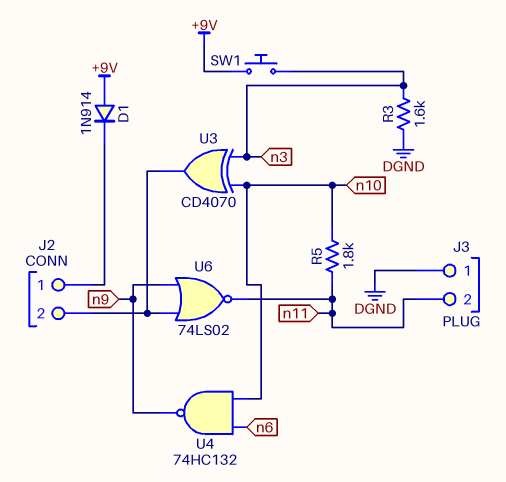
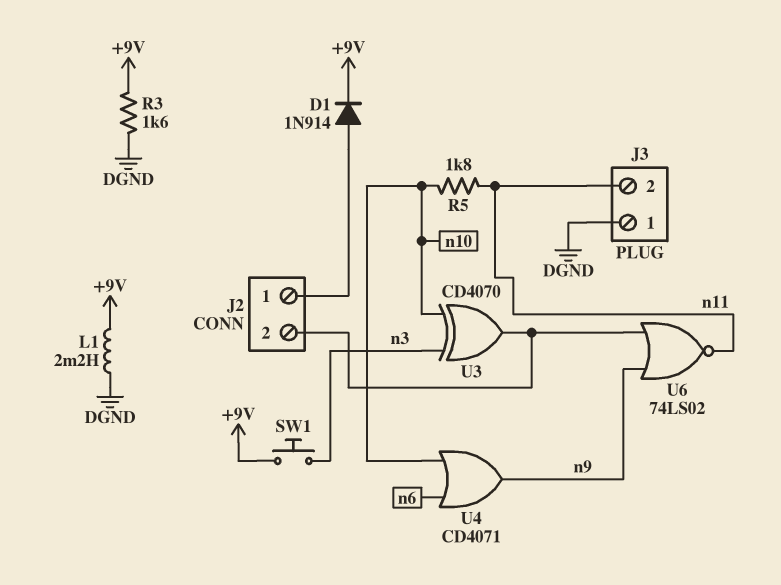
D1: diode 1N914 (A +9V, K J2/1) -> diode 1N914 (A J2/1, K +9V)
L1: none -> 2.2mH (+9V, DGND)
R3: 1.6k (DGND, n3) -> 1.6k (+9V, DGND)
U4: NAND 74HC132 (in n6, in n10, out n9) -> OR CD4071 (in n6, in n10, out n9)

